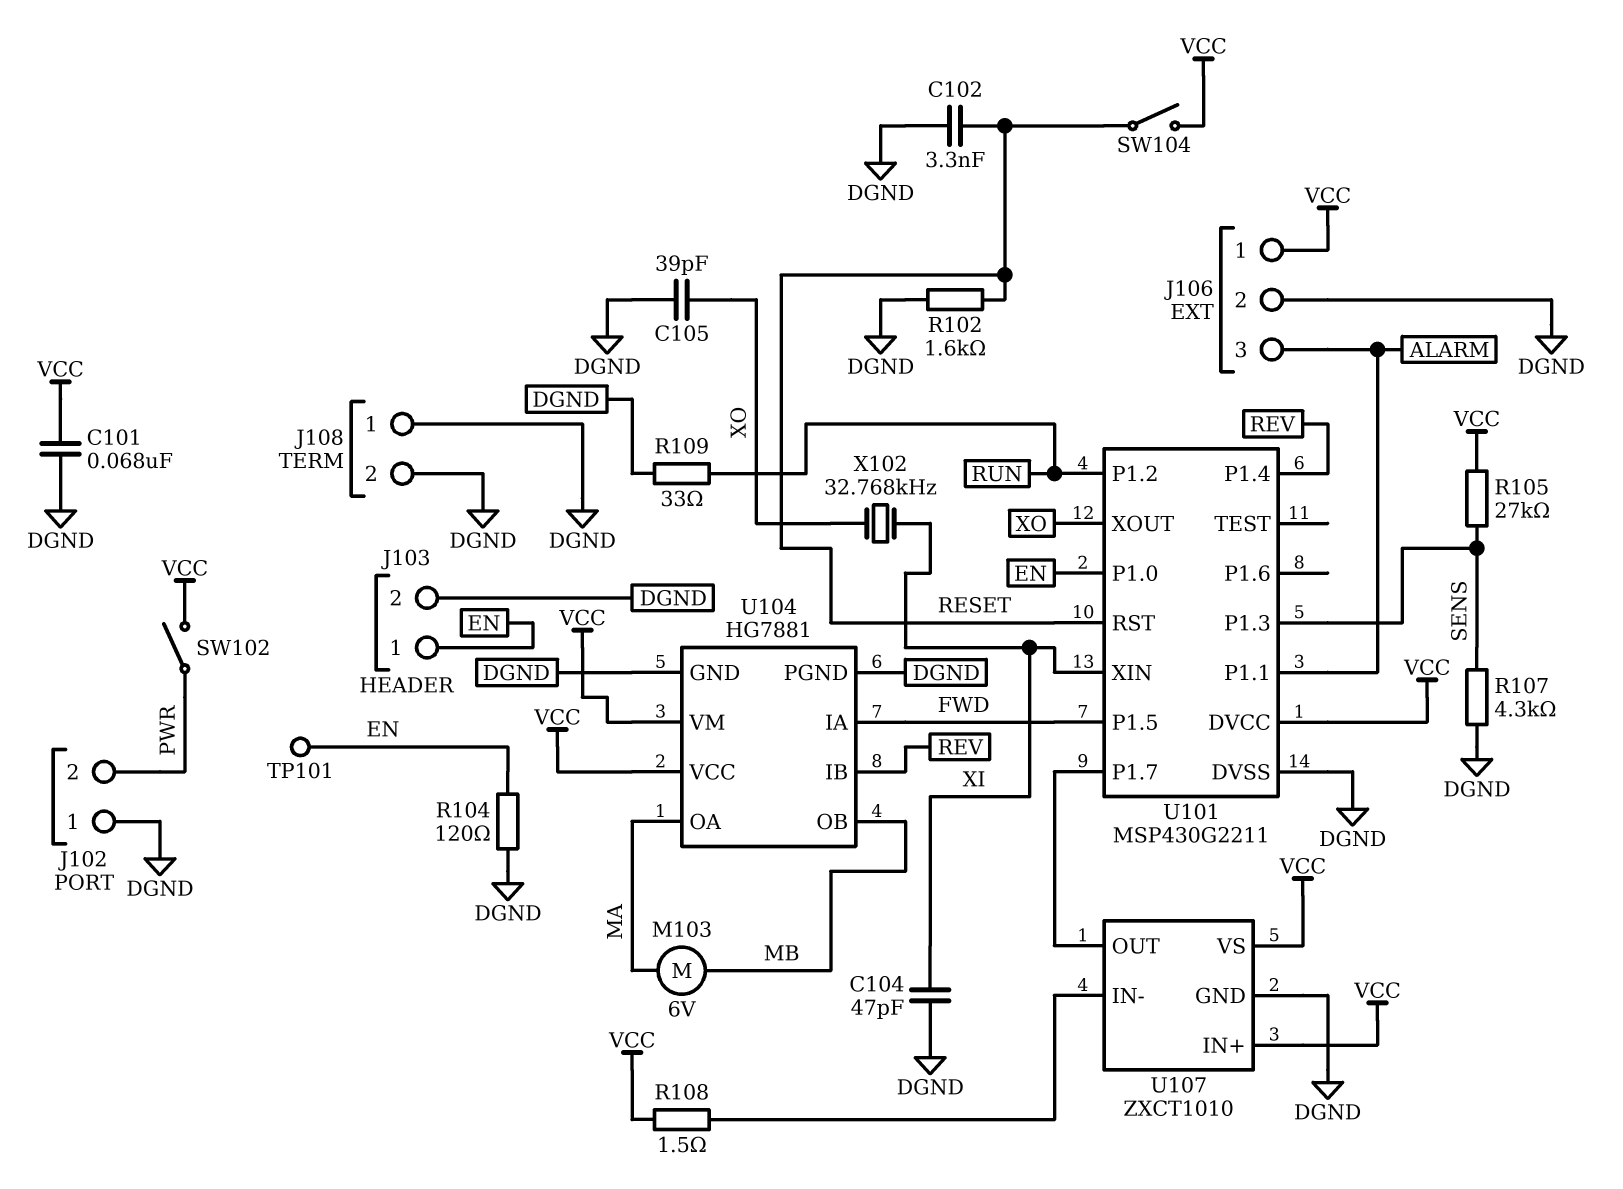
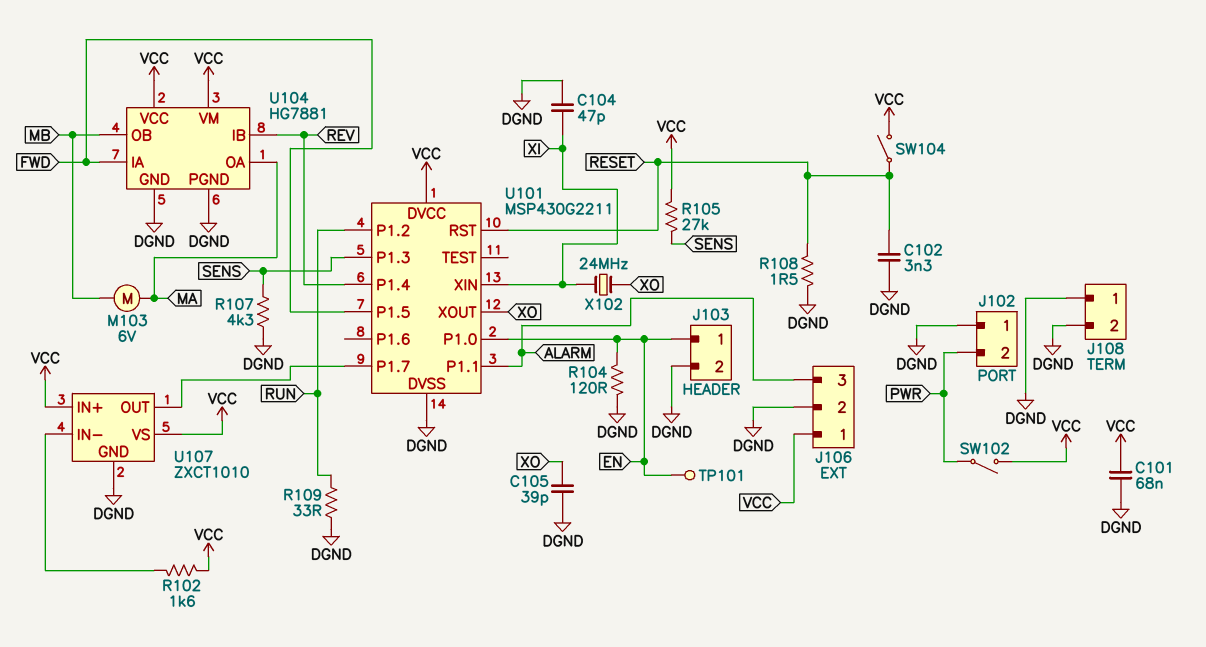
R102: 1.6k (DGND, RESET) -> 1.6k (U107/IN-, VCC)
R108: 1.5 (U107/IN-, VCC) -> 1.5 (DGND, RESET)
X102: 32.768kHz (XI, XO) -> 24MHz (XI, XO)

